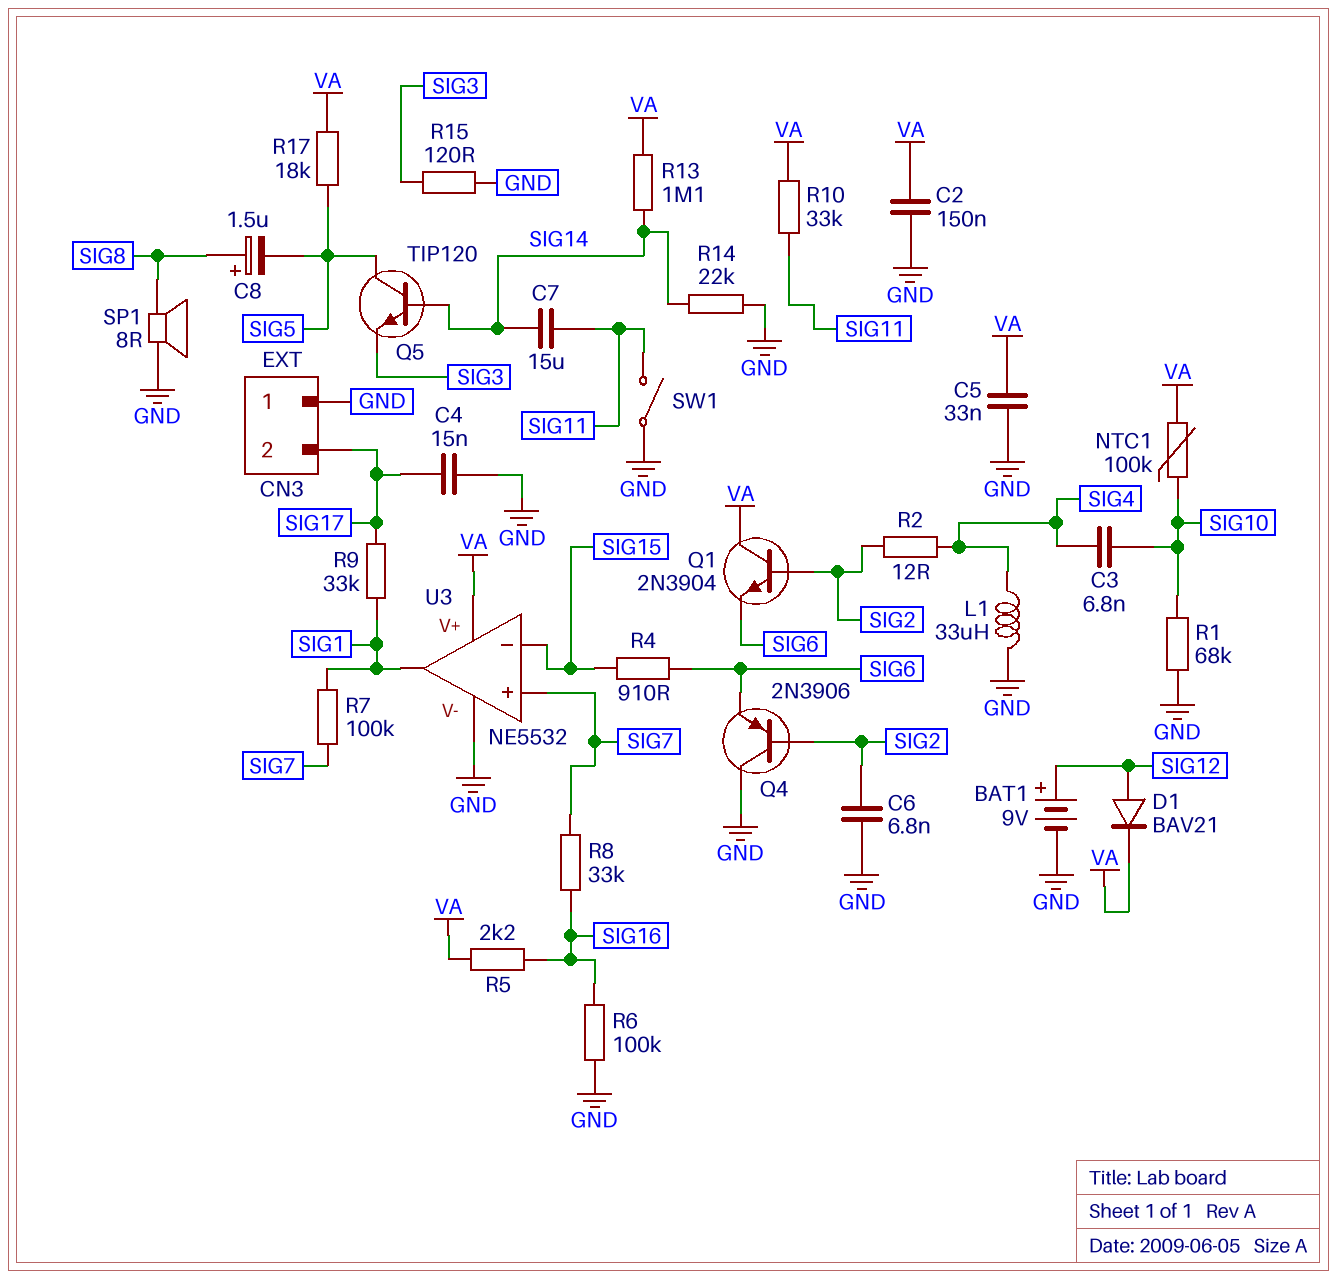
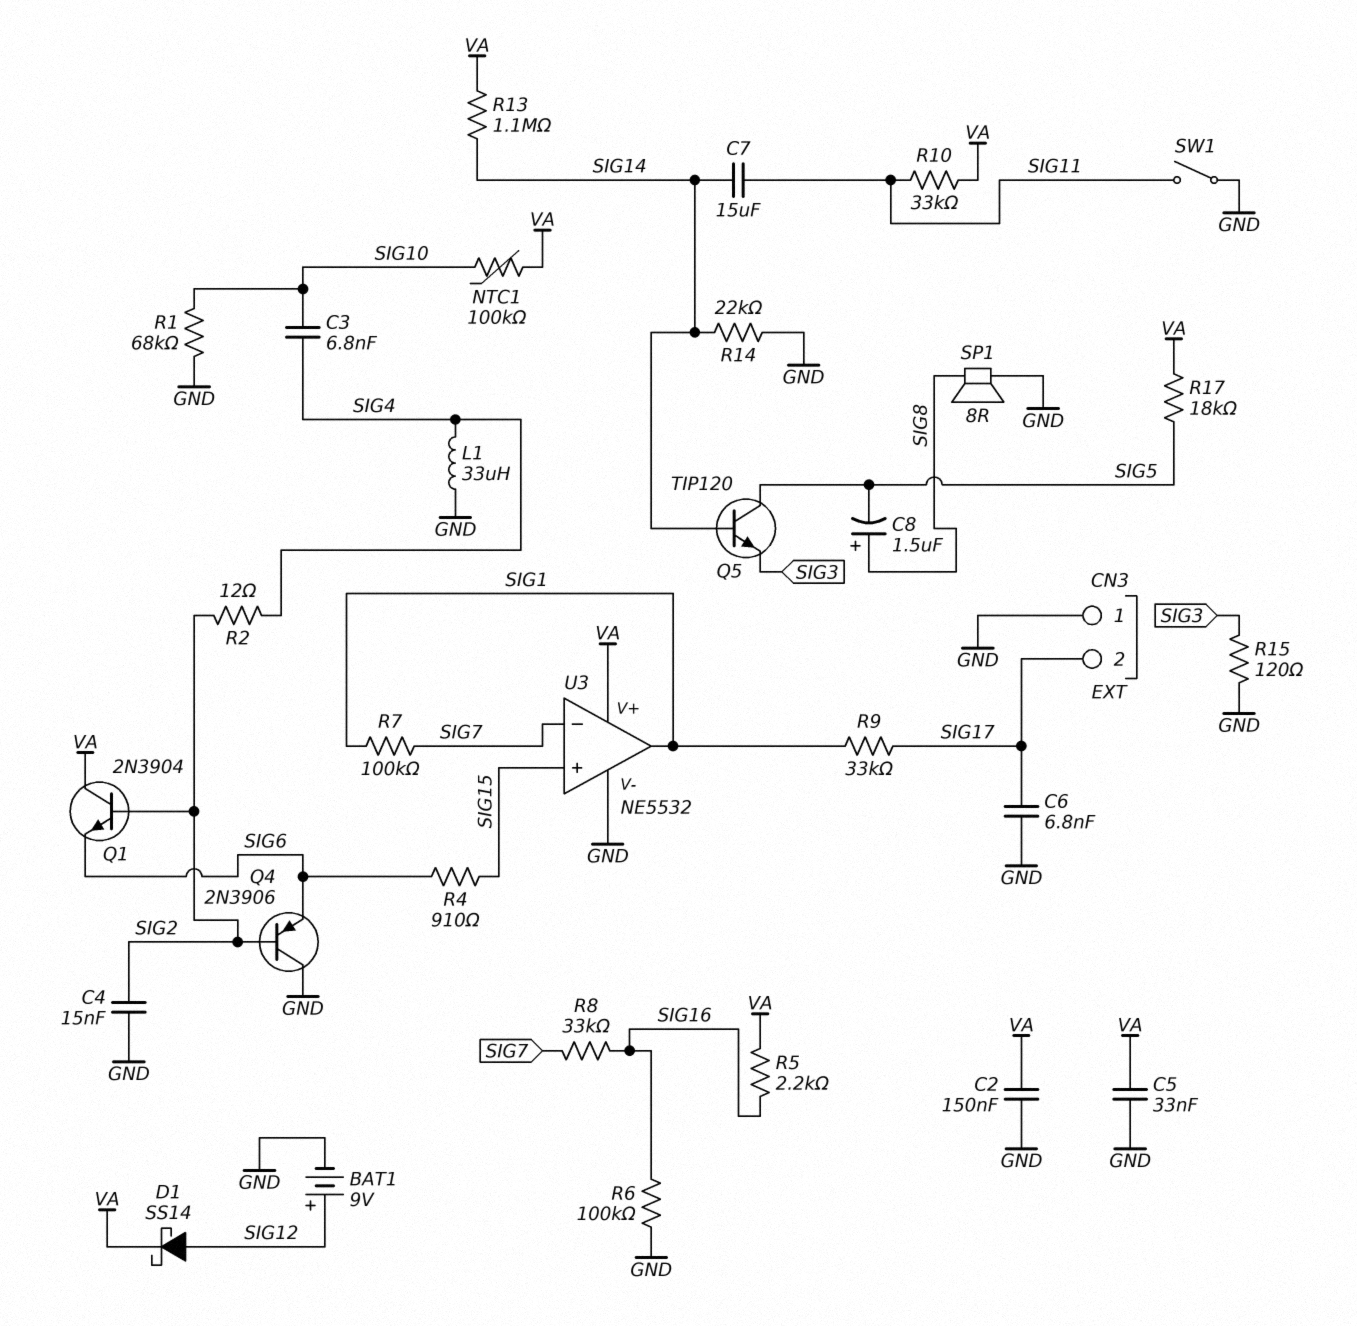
C4: 15nF (GND, SIG17) -> 15nF (GND, SIG2)
C6: 6.8nF (GND, SIG2) -> 6.8nF (GND, SIG17)
D1: diode BAV21 (A SIG12, K VA) -> schottky SS14 (A SIG12, K VA)
U3 pin in+: SIG7 -> SIG15
U3 pin in-: SIG15 -> SIG7

